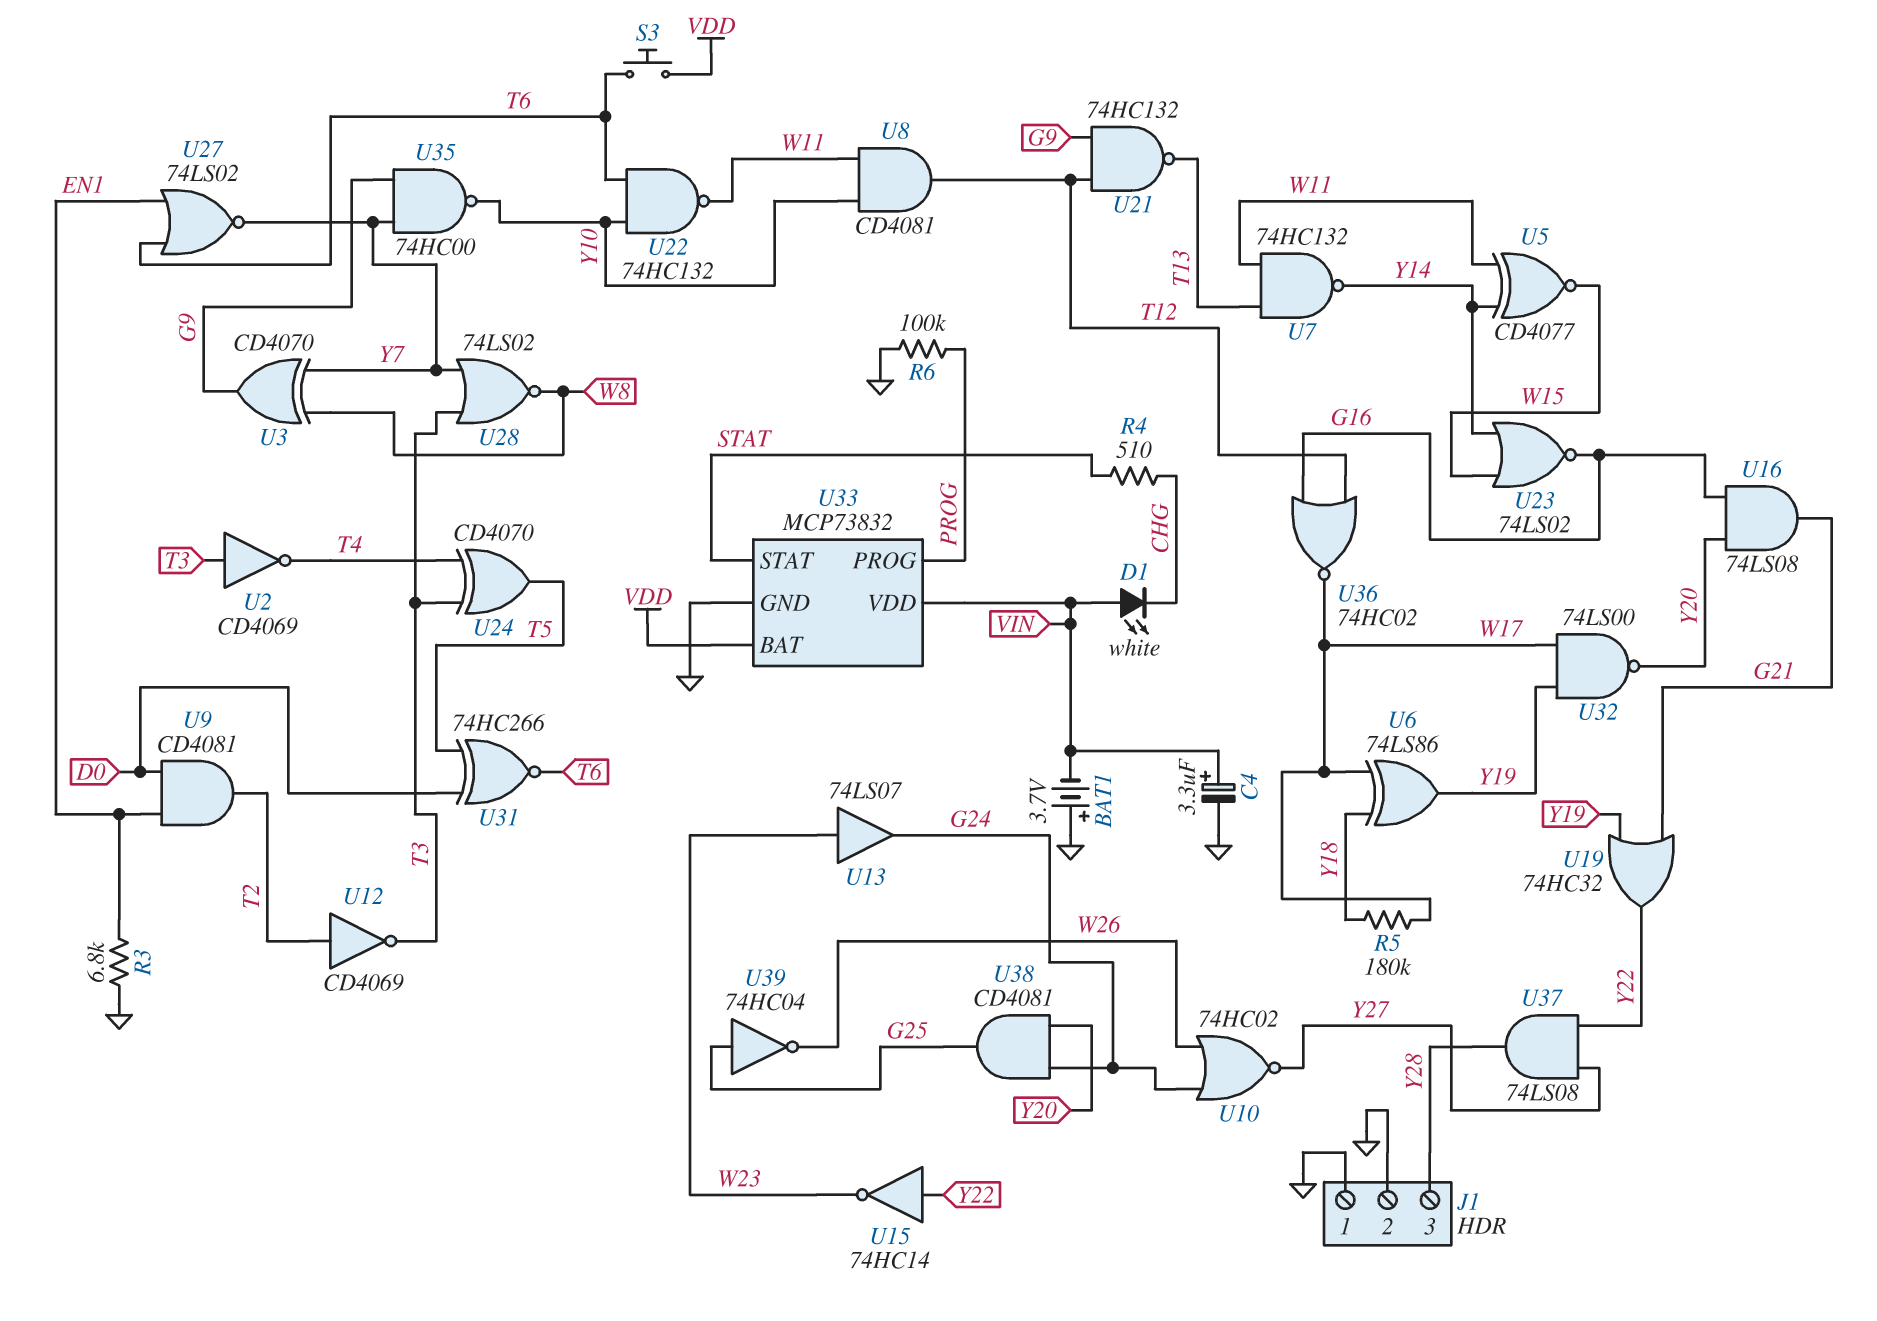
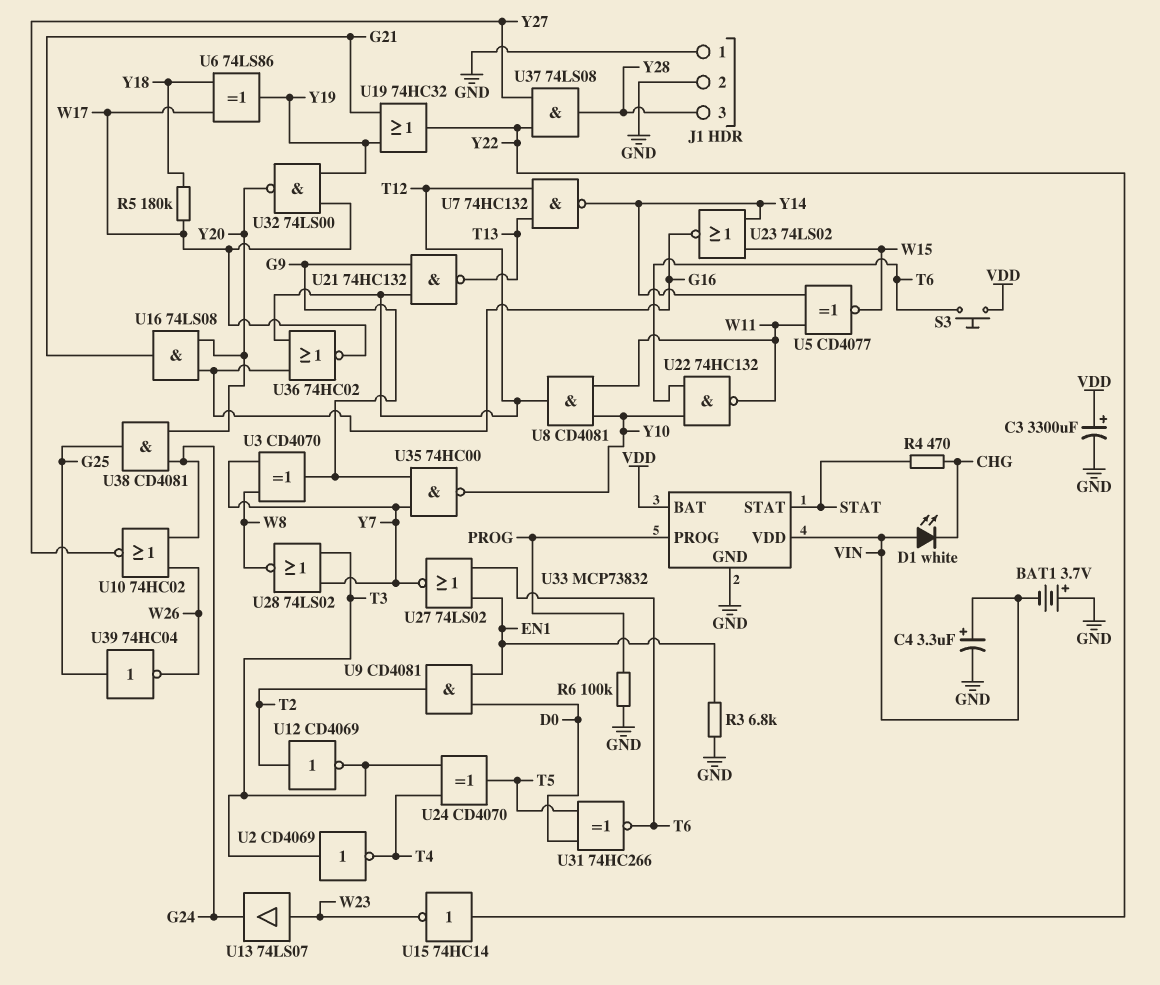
C3: none -> 3300uF (plus VDD, minus GND)
R4: 510 (CHG, STAT) -> 470 (CHG, STAT)
U7: NAND 74HC132 (in T13, in W11, out Y14) -> NAND 74HC132 (in T12, in T13, out Y14)

